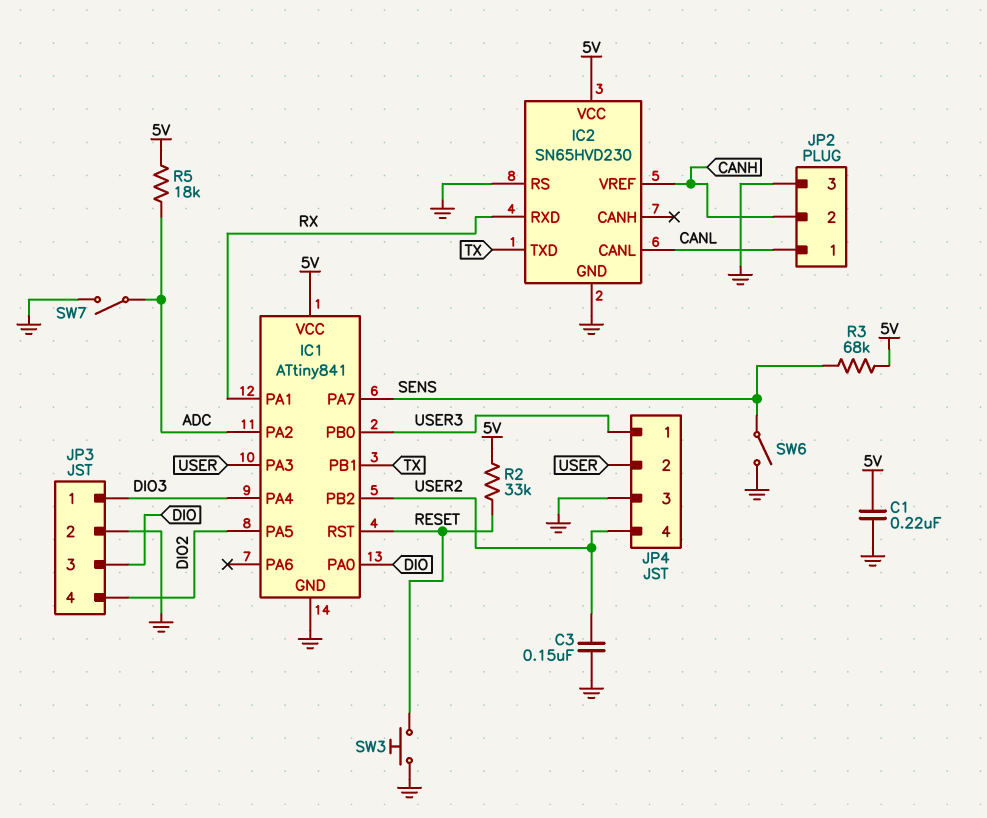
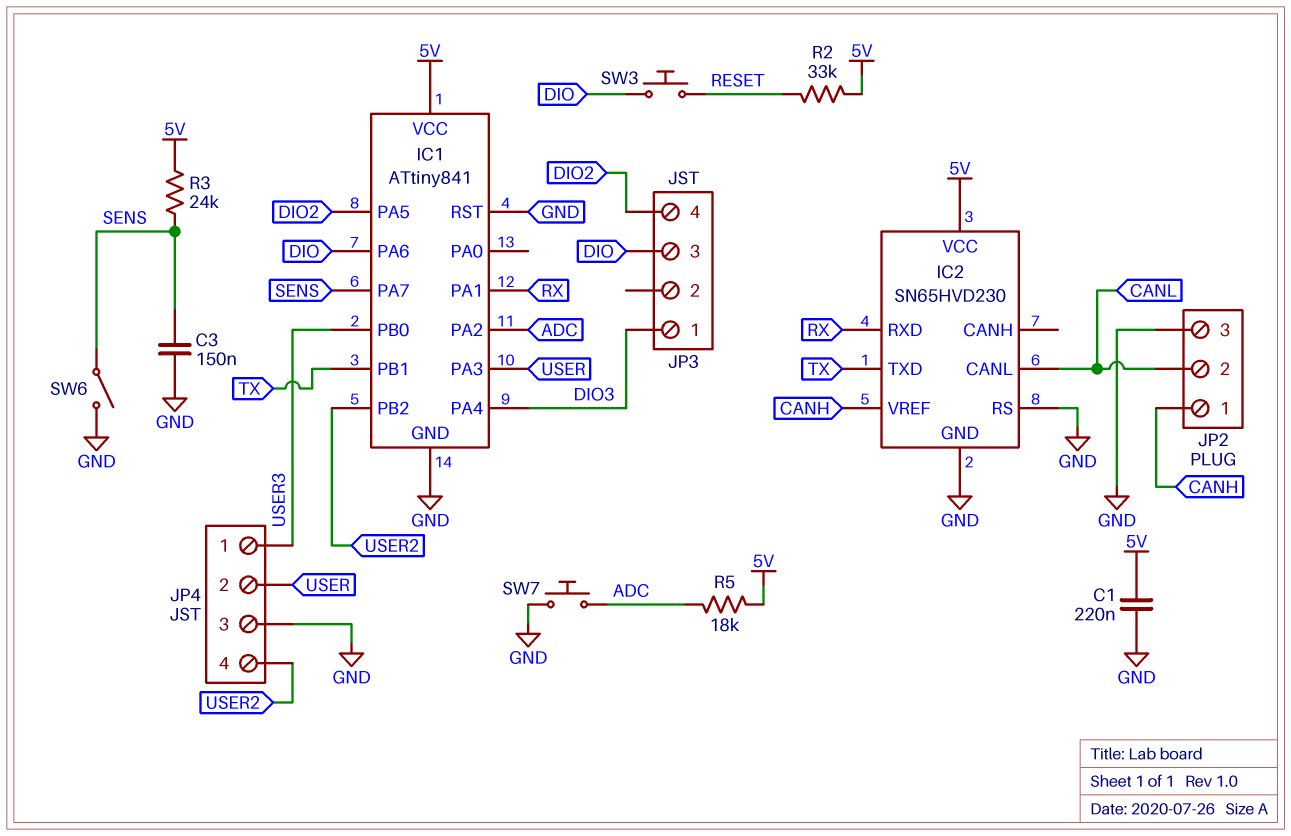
C3: 150nF (GND, USER2) -> 150nF (GND, SENS)
IC1 pin PA0: DIO -> none
IC1 pin PA6: none -> DIO
IC1 pin RST: RESET -> GND
JP2 pin 1: CANL -> CANH
JP2 pin 2: CANH -> CANL
JP3 pin 2: GND -> none
R3: 68k (5V, SENS) -> 24k (5V, SENS)
SW3: button (GND, RESET) -> button (DIO, RESET)
SW7: switch (ADC, GND) -> button (ADC, GND)

